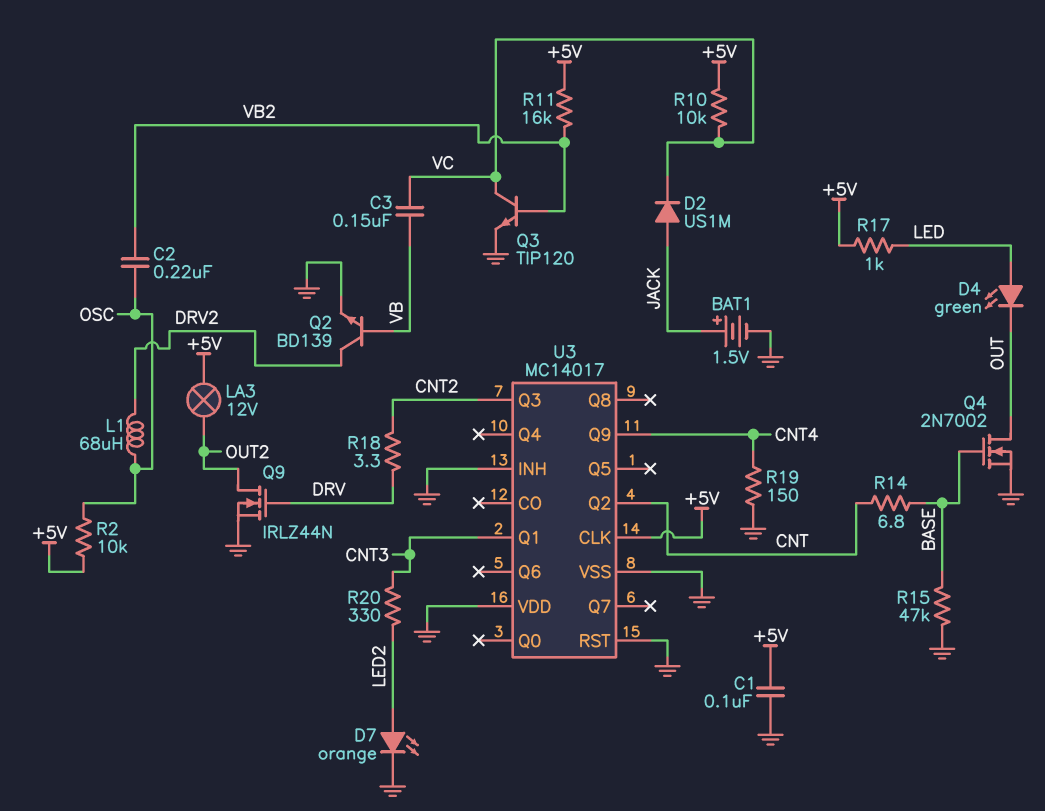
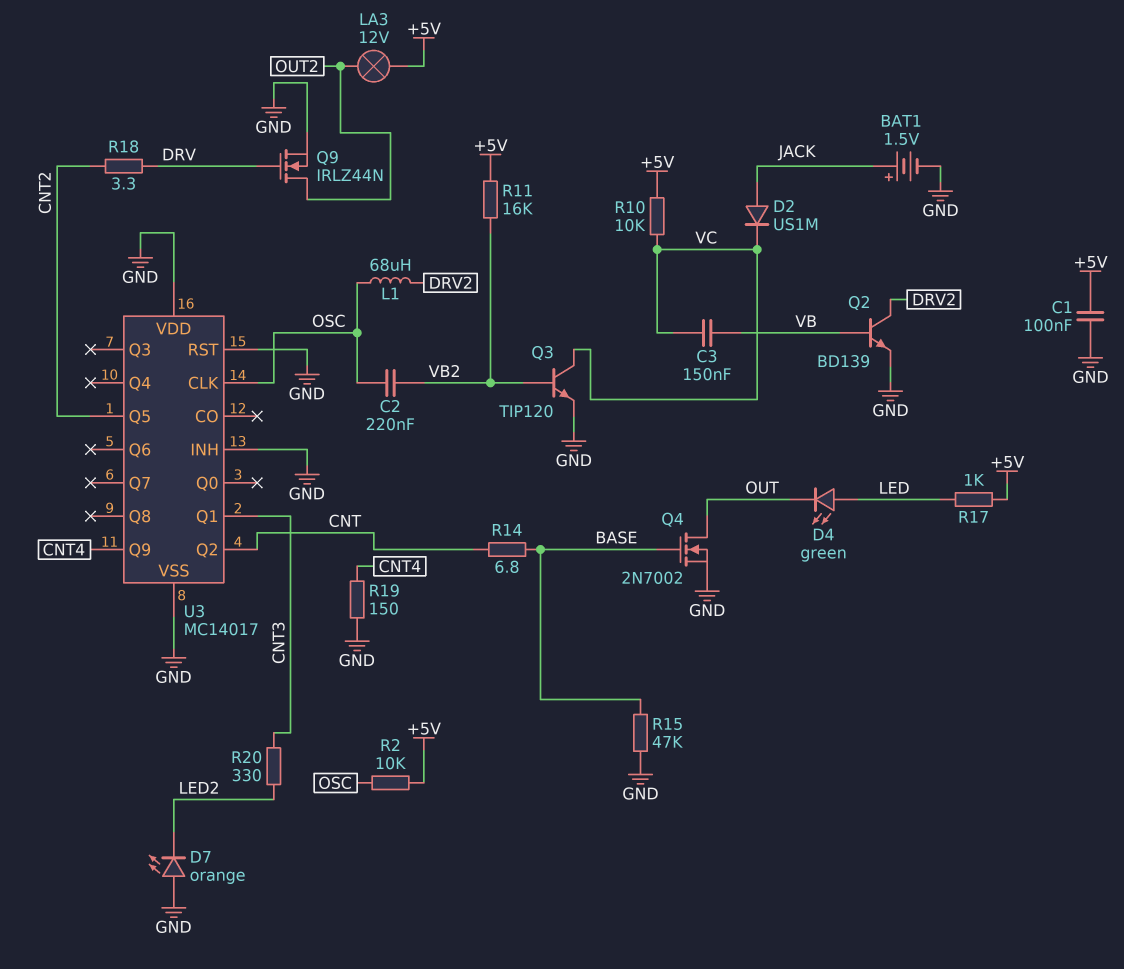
D7: LED orange (A LED2, K GND) -> LED orange (A GND, K LED2)
U3 pin CLK: +5V -> OSC
U3 pin Q3: CNT2 -> none
U3 pin Q5: none -> CNT2

